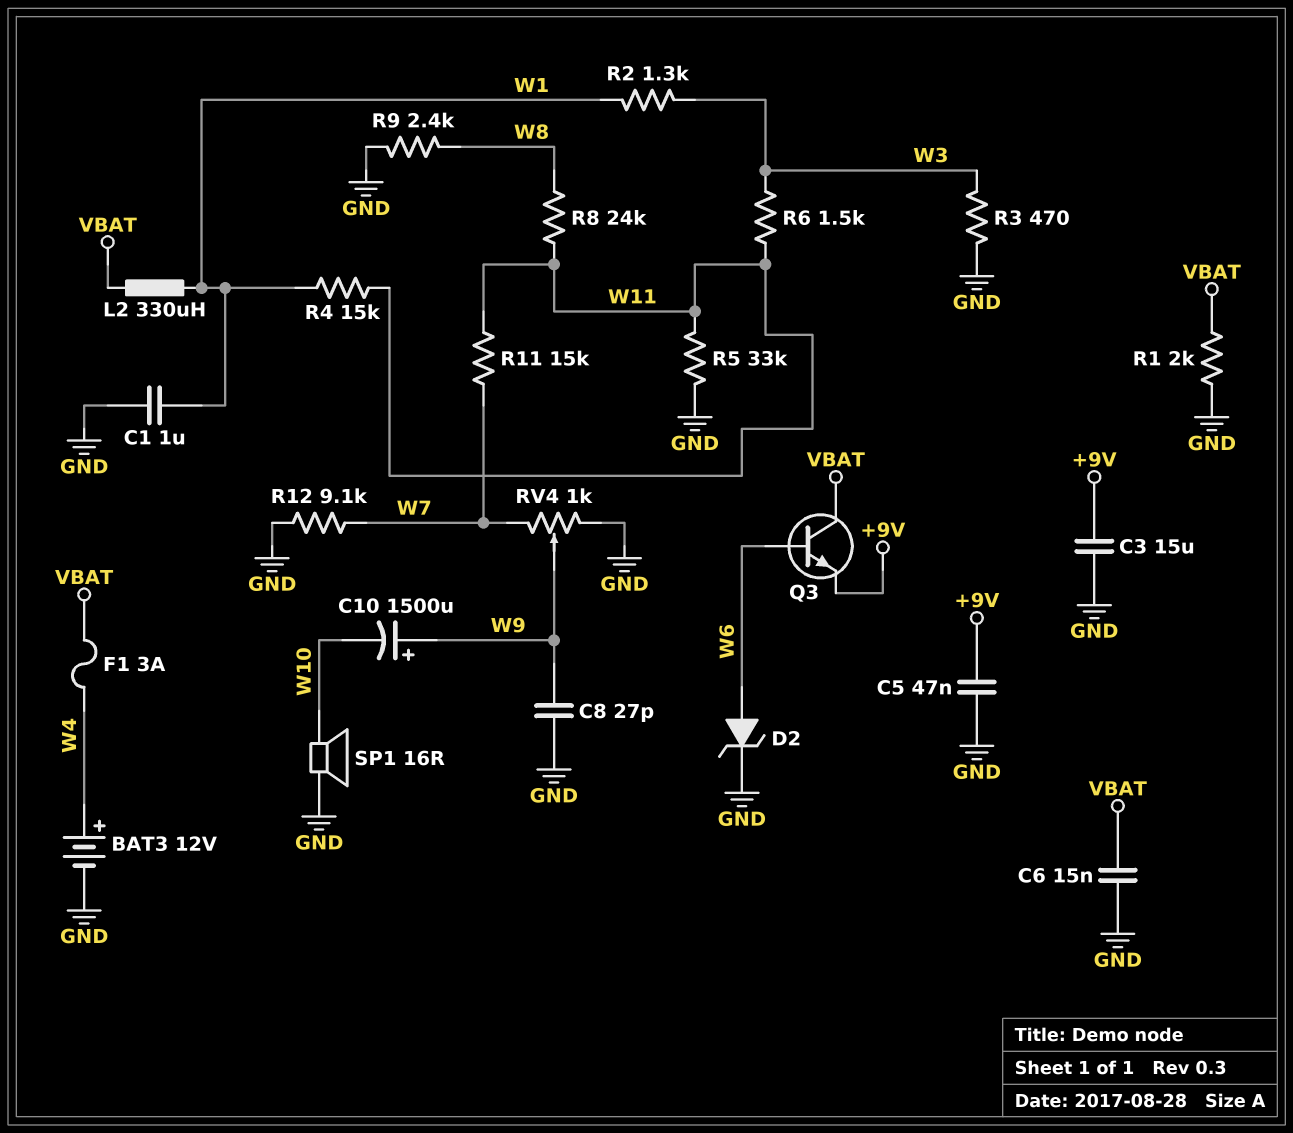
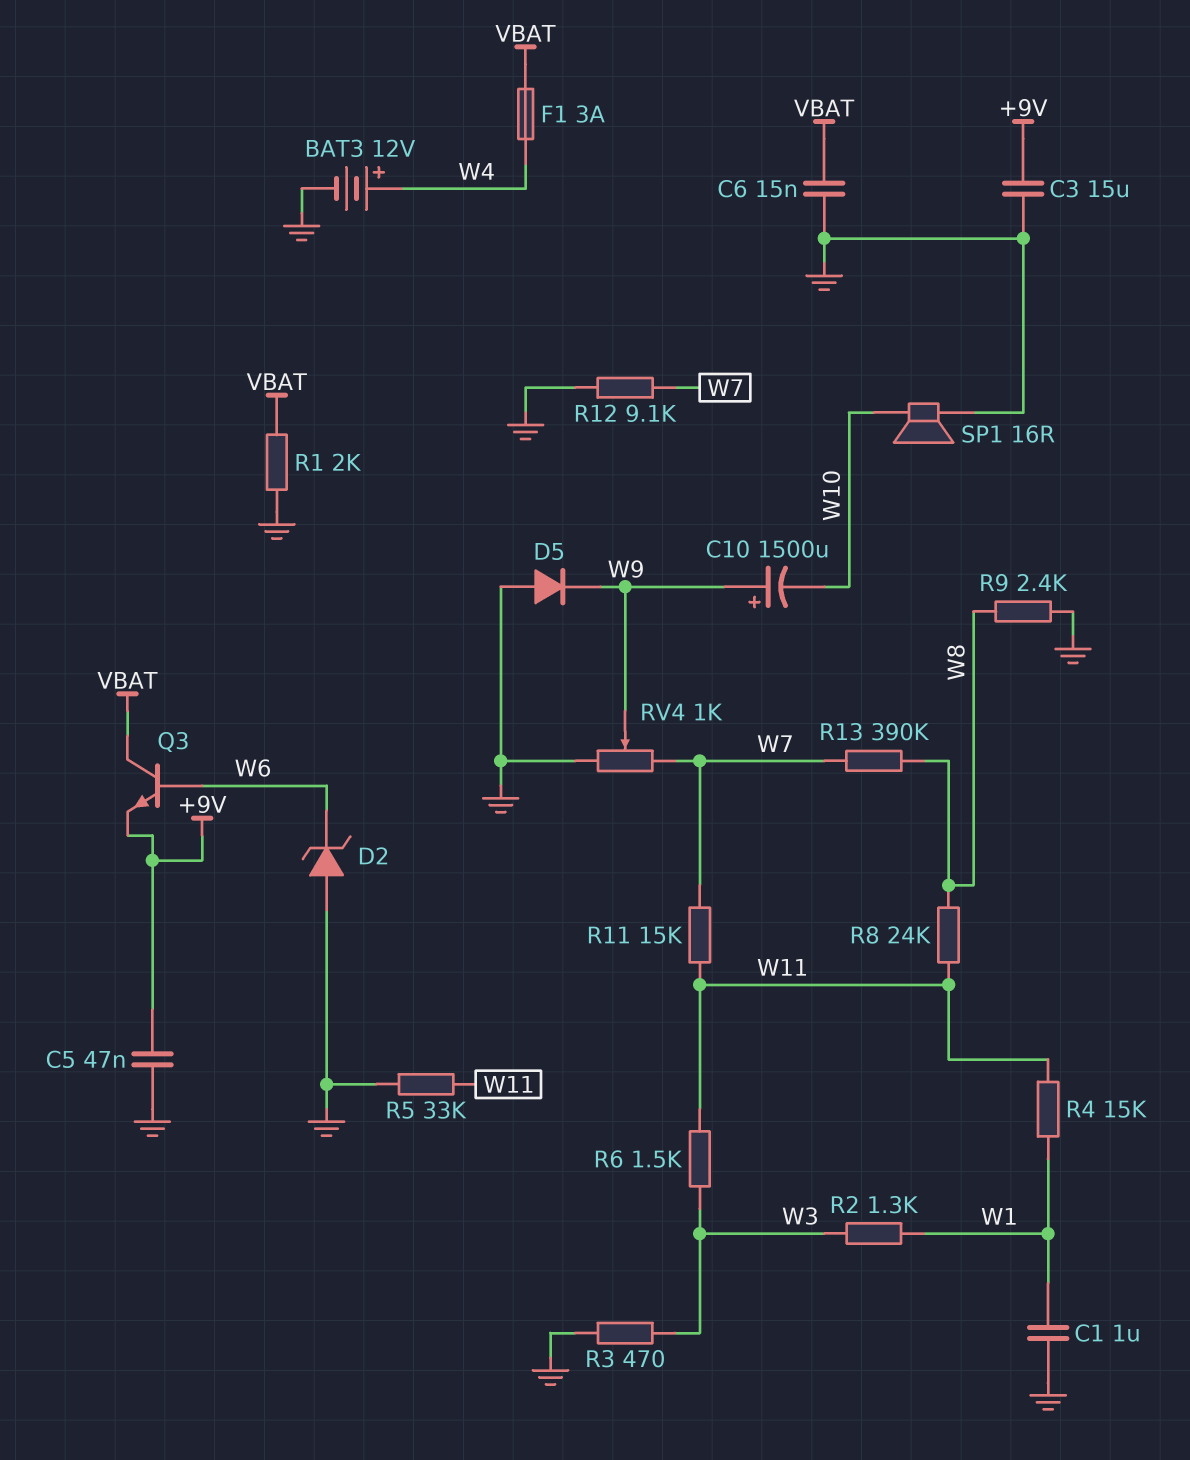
C8: 27pF (GND, W9) -> none
D2: zener (A W6, K GND) -> zener (A GND, K W6)
D5: none -> diode (A GND, K W9)
L2: 330uH (VBAT, W1) -> none
R13: none -> 390k (W7, W8)

